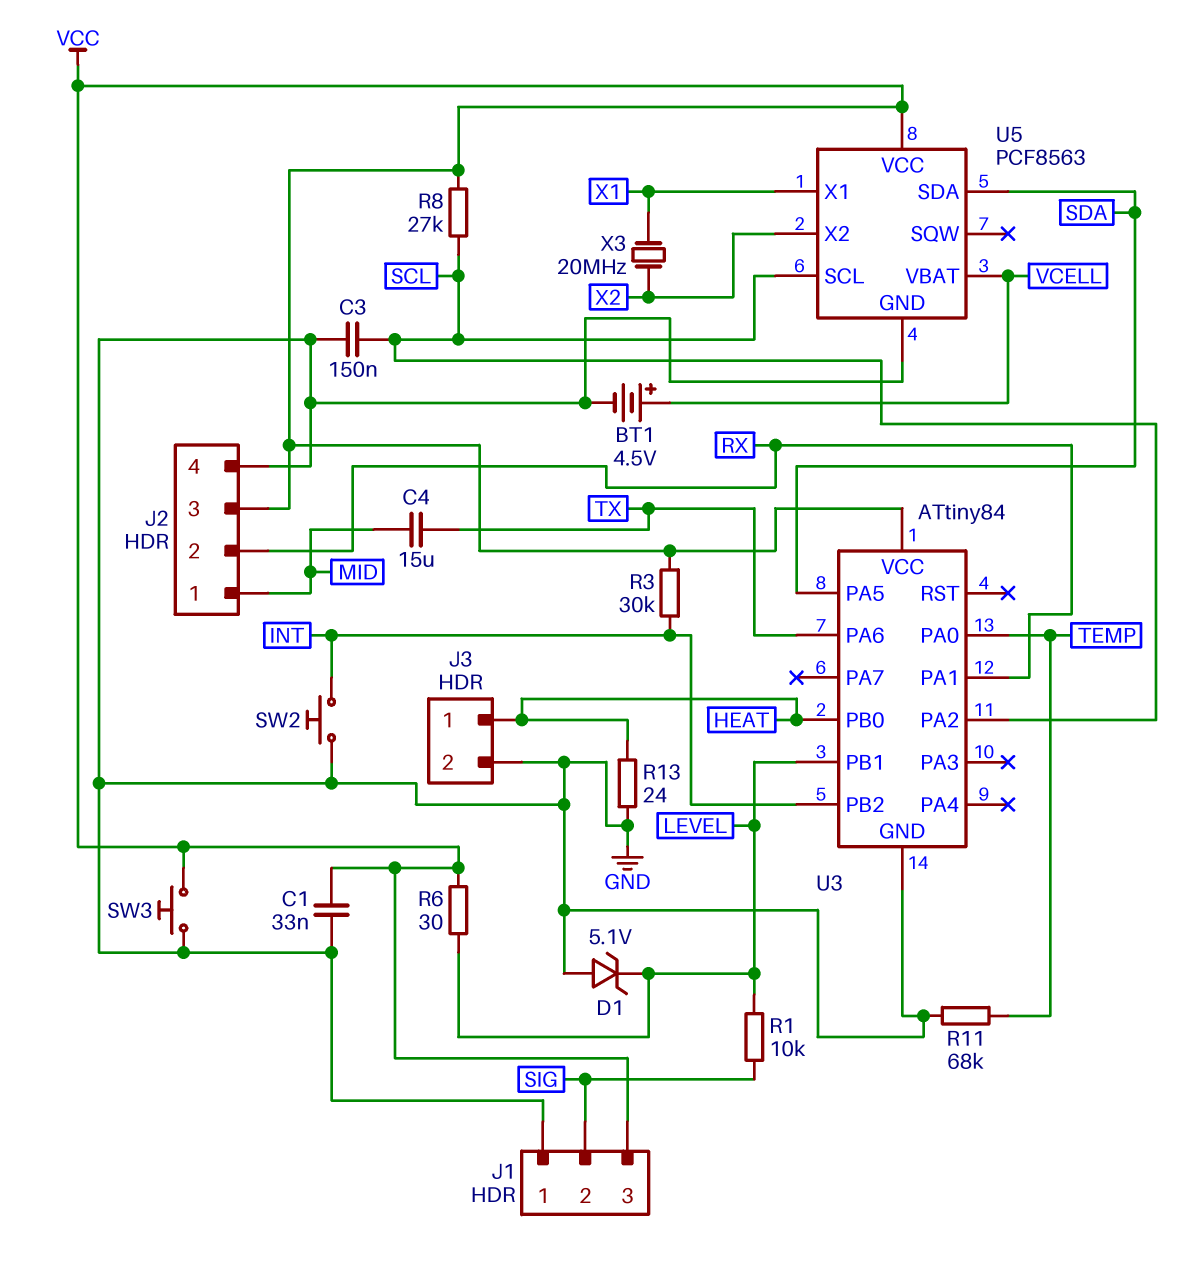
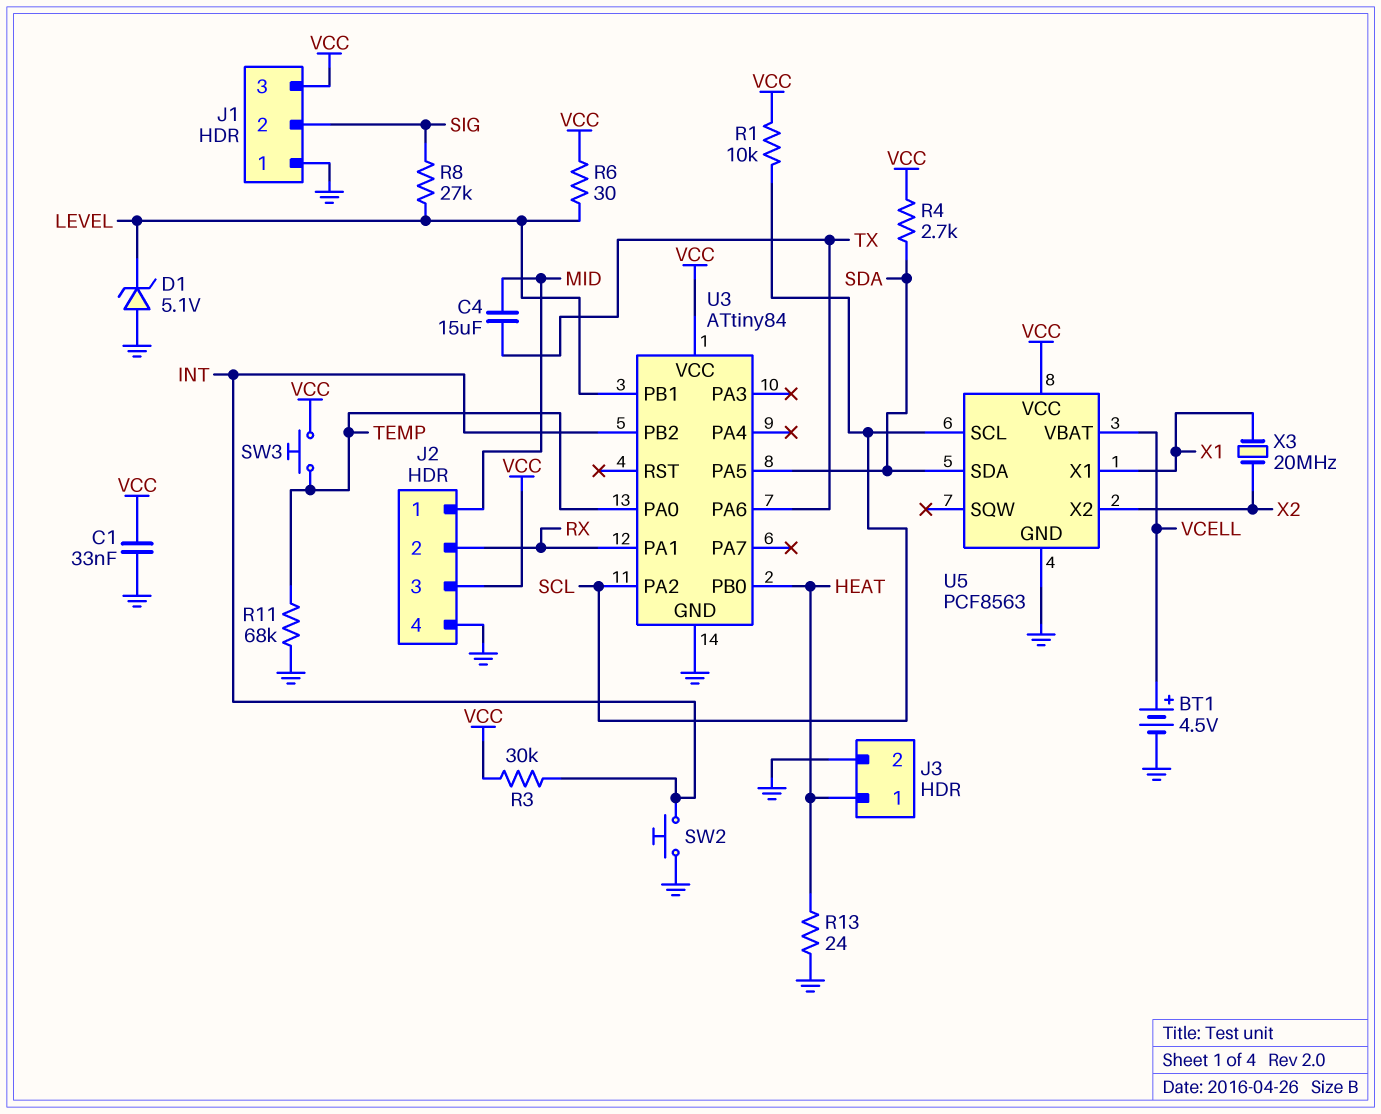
C3: 150nF (GND, SCL) -> none
R1: 10k (LEVEL, SIG) -> 10k (SCL, VCC)
R4: none -> 2.7k (SDA, VCC)
R8: 27k (SCL, VCC) -> 27k (LEVEL, SIG)
SW3: button (GND, VCC) -> button (TEMP, VCC)

